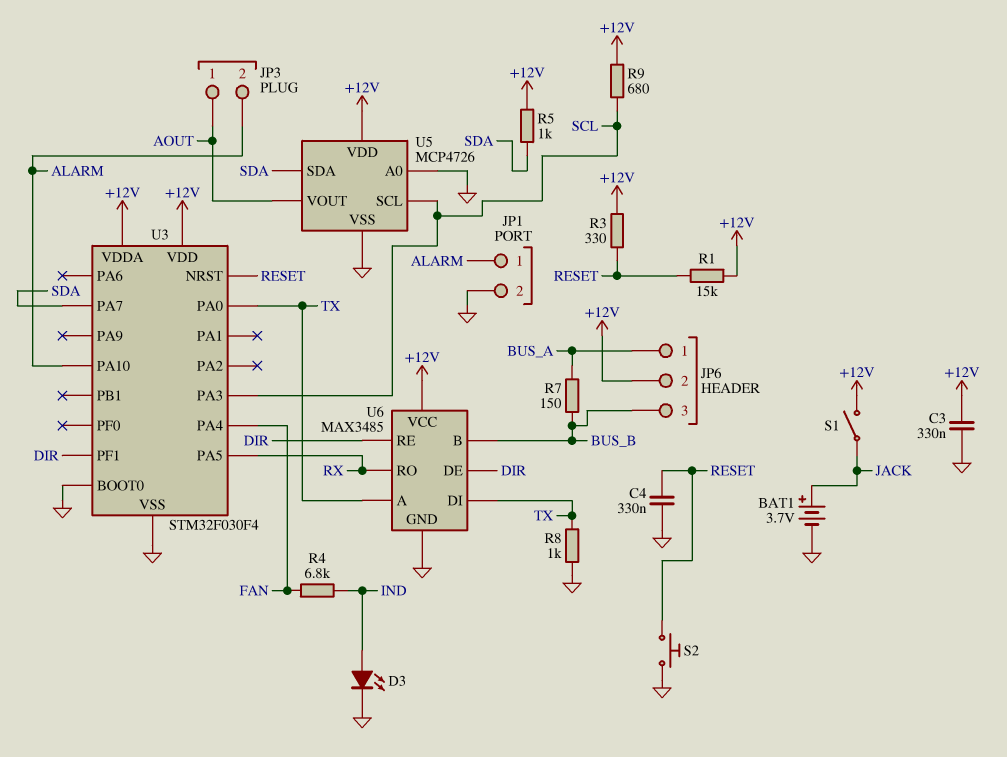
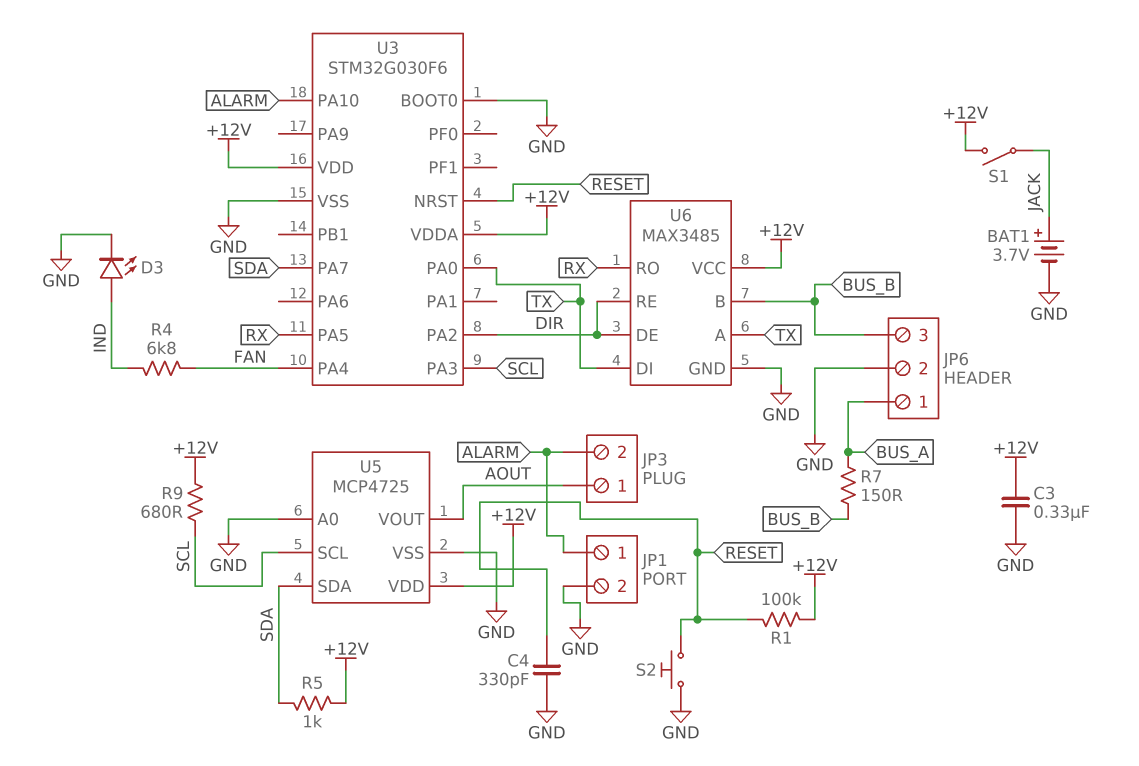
C4: 330nF (GND, RESET) -> 330pF (GND, RESET)
JP6 pin 2: +12V -> GND
R1: 15k (+12V, RESET) -> 100k (+12V, RESET)
R3: 330 (+12V, RESET) -> none
R8: 1k (GND, TX) -> none
U3: STM32F030F4 -> STM32G030F6
U3 pin PA2: none -> DIR
U3 pin PF1: DIR -> none
U5: MCP4726 -> MCP4725

